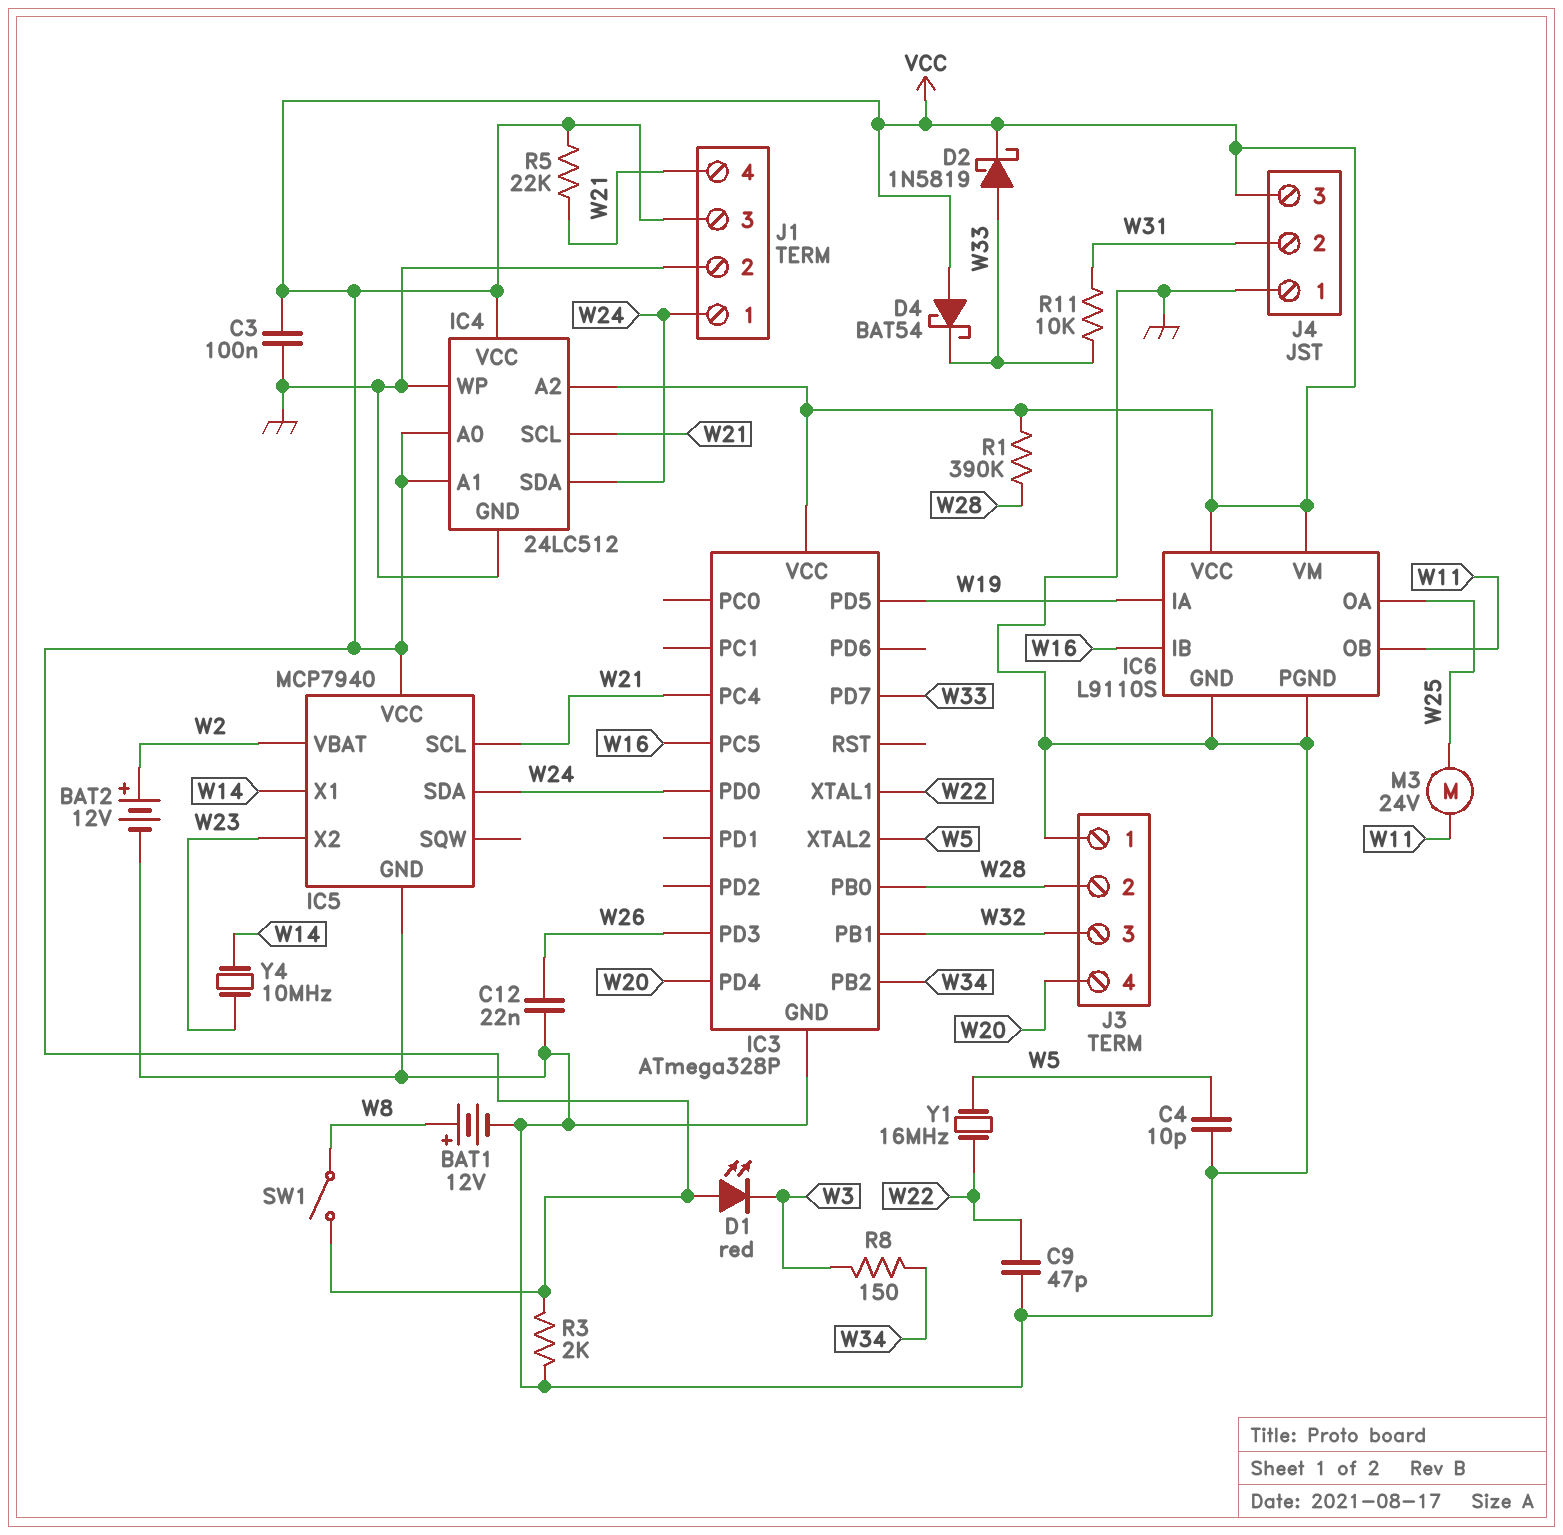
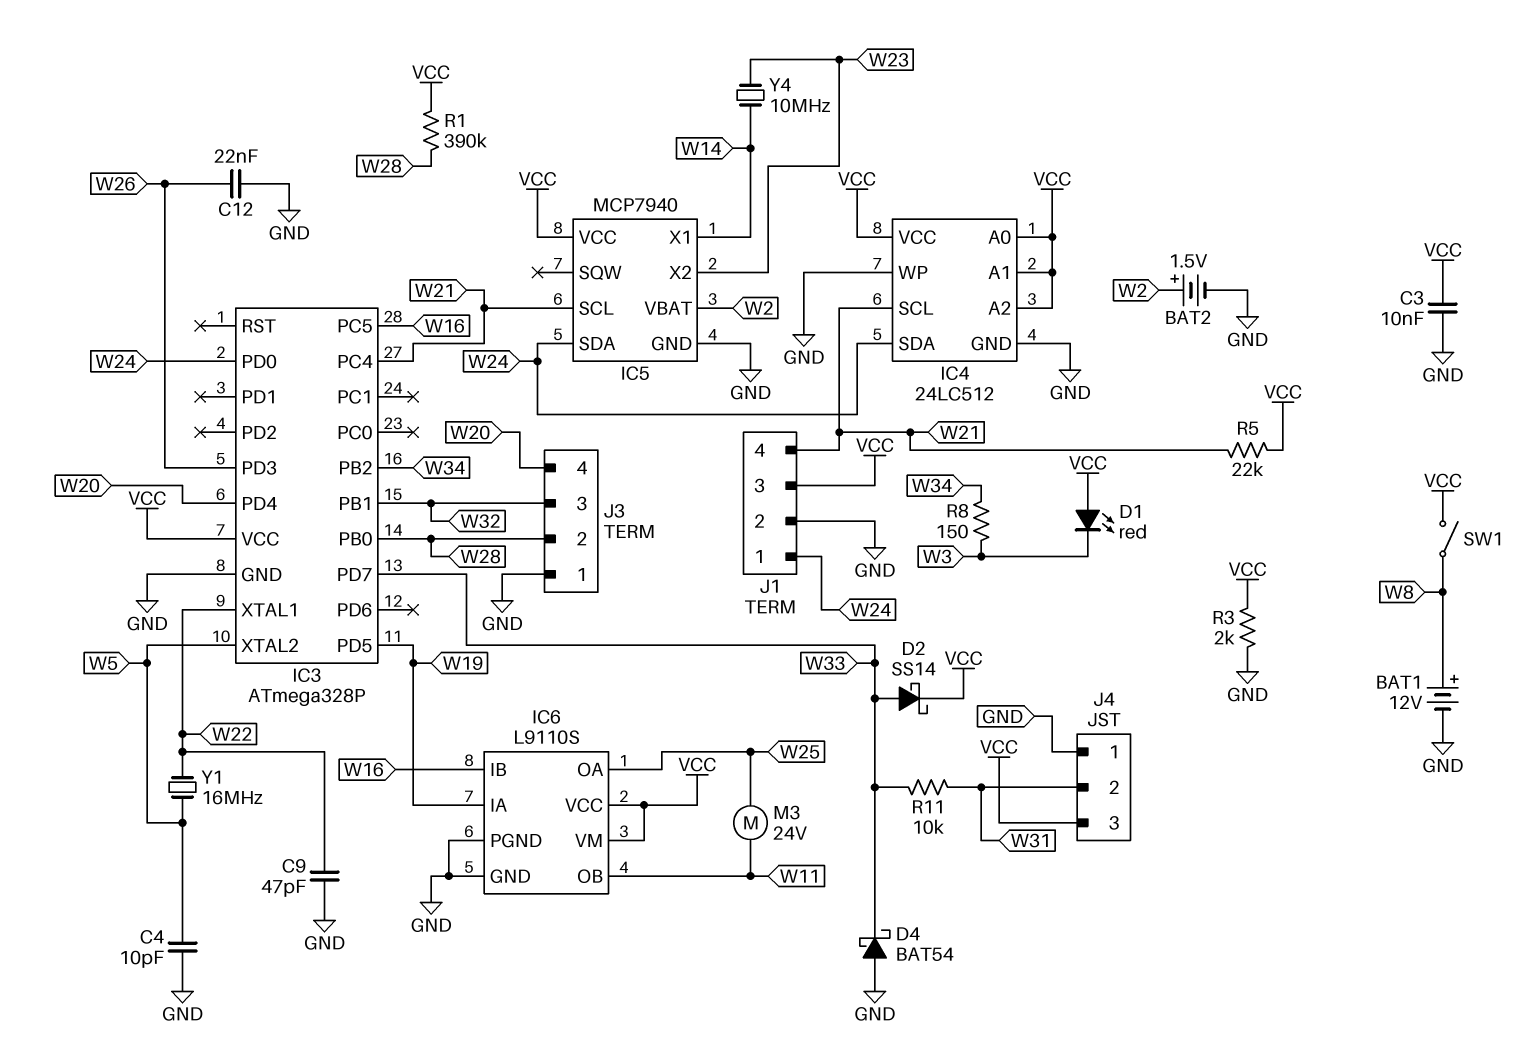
BAT2: 12V (plus W2, minus GND) -> 1.5V (plus W2, minus GND)
C3: 100nF (GND, VCC) -> 10nF (GND, VCC)
D2: schottky 1N5819 (A W33, K VCC) -> schottky SS14 (A W33, K VCC)
D4: schottky BAT54 (A VCC, K W33) -> schottky BAT54 (A GND, K W33)

